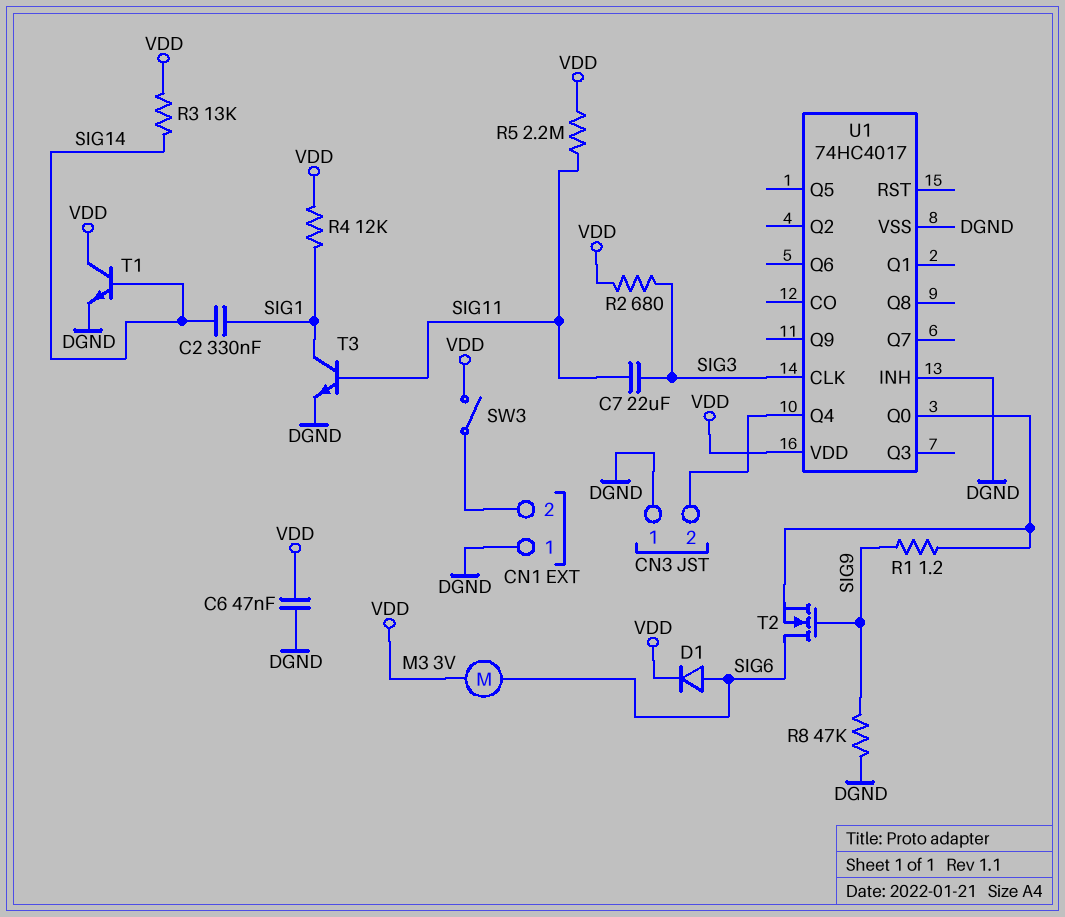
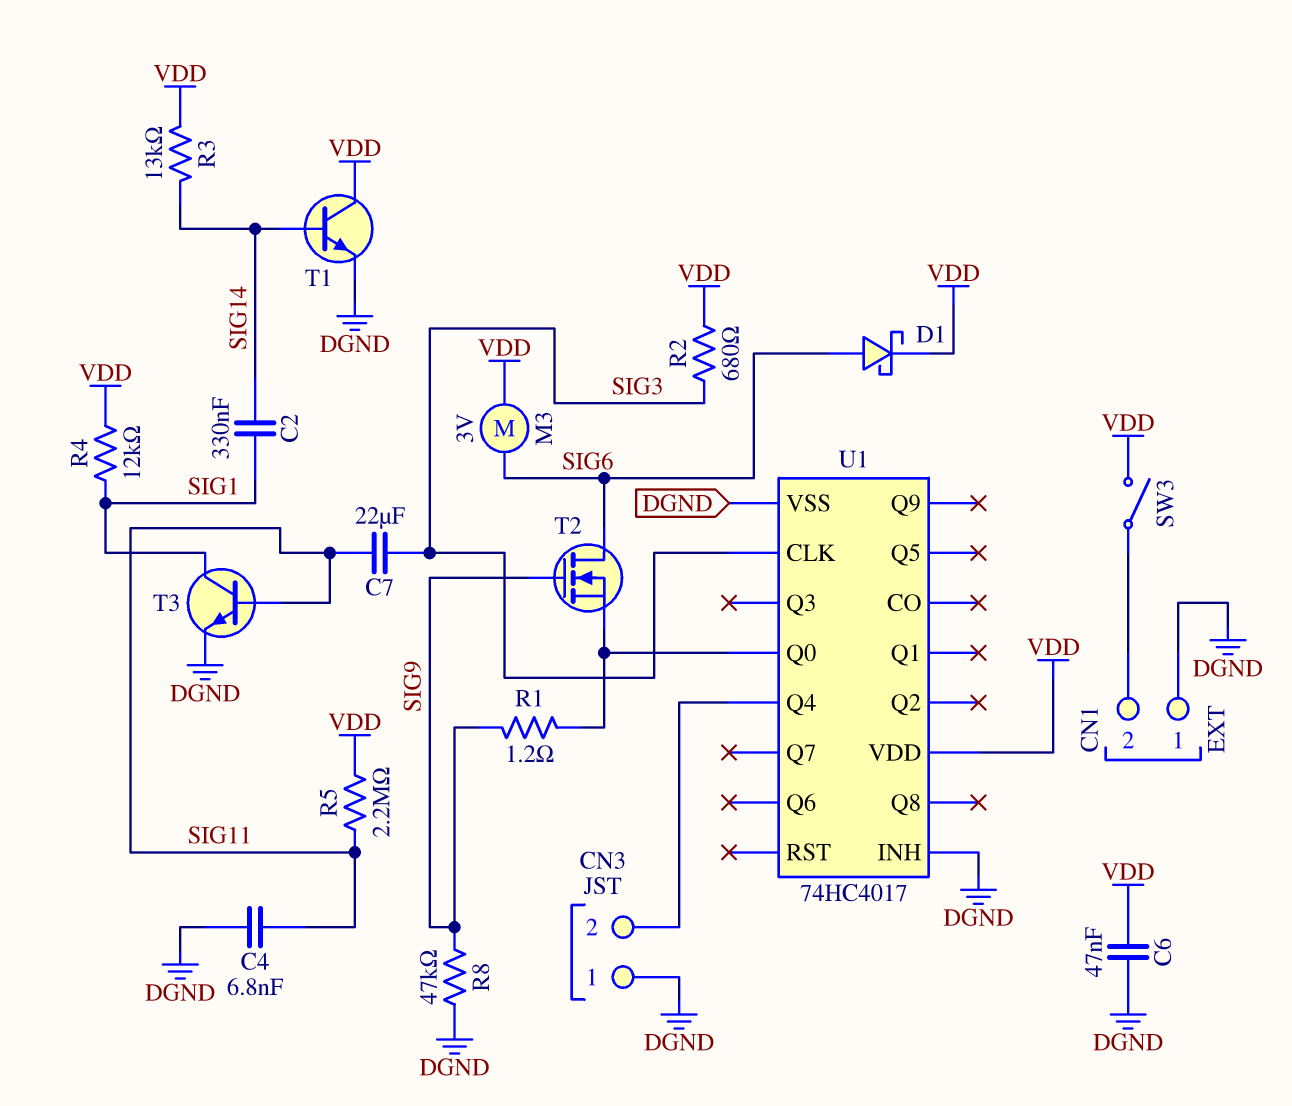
C4: none -> 6.8nF (DGND, SIG11)
D1: diode (A SIG6, K VDD) -> schottky (A SIG6, K VDD)

